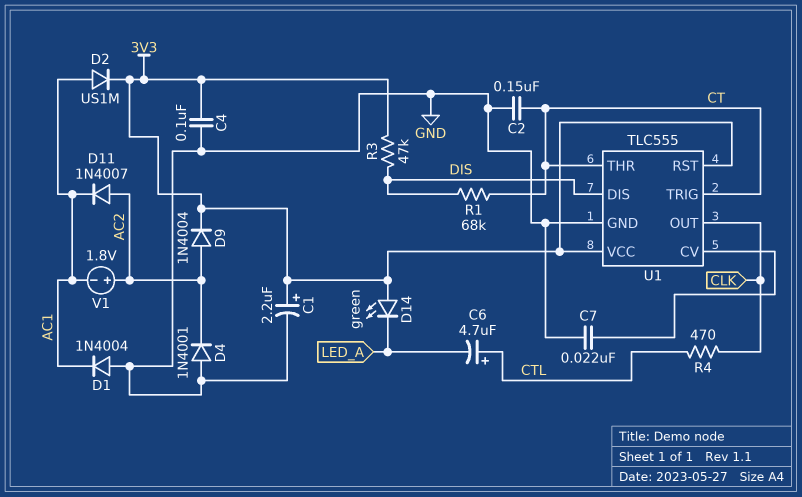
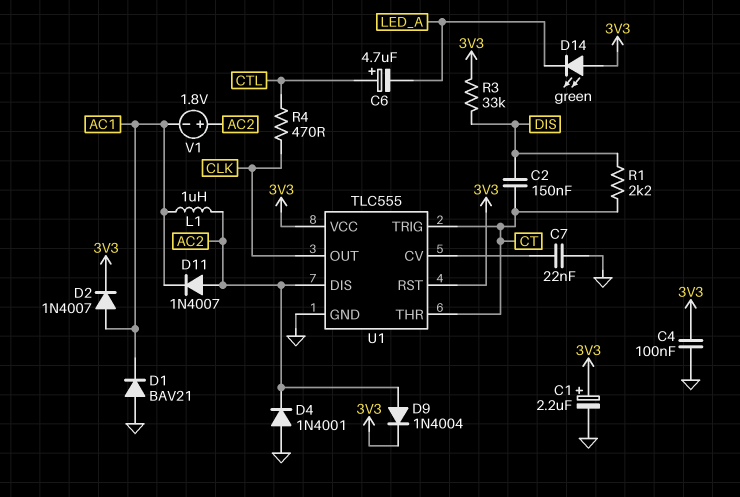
C2: 150nF (CT, GND) -> 150nF (CT, DIS)
D1: diode 1N4004 (A GND, K AC1) -> diode BAV21 (A GND, K AC1)
D2: diode US1M (A AC1, K 3V3) -> diode 1N4007 (A AC1, K 3V3)
L1: none -> 1uH (AC1, AC2)
R1: 68k (CT, DIS) -> 2.2k (CT, DIS)
R3: 47k (3V3, DIS) -> 33k (3V3, DIS)
U1 pin DIS: DIS -> AC2

